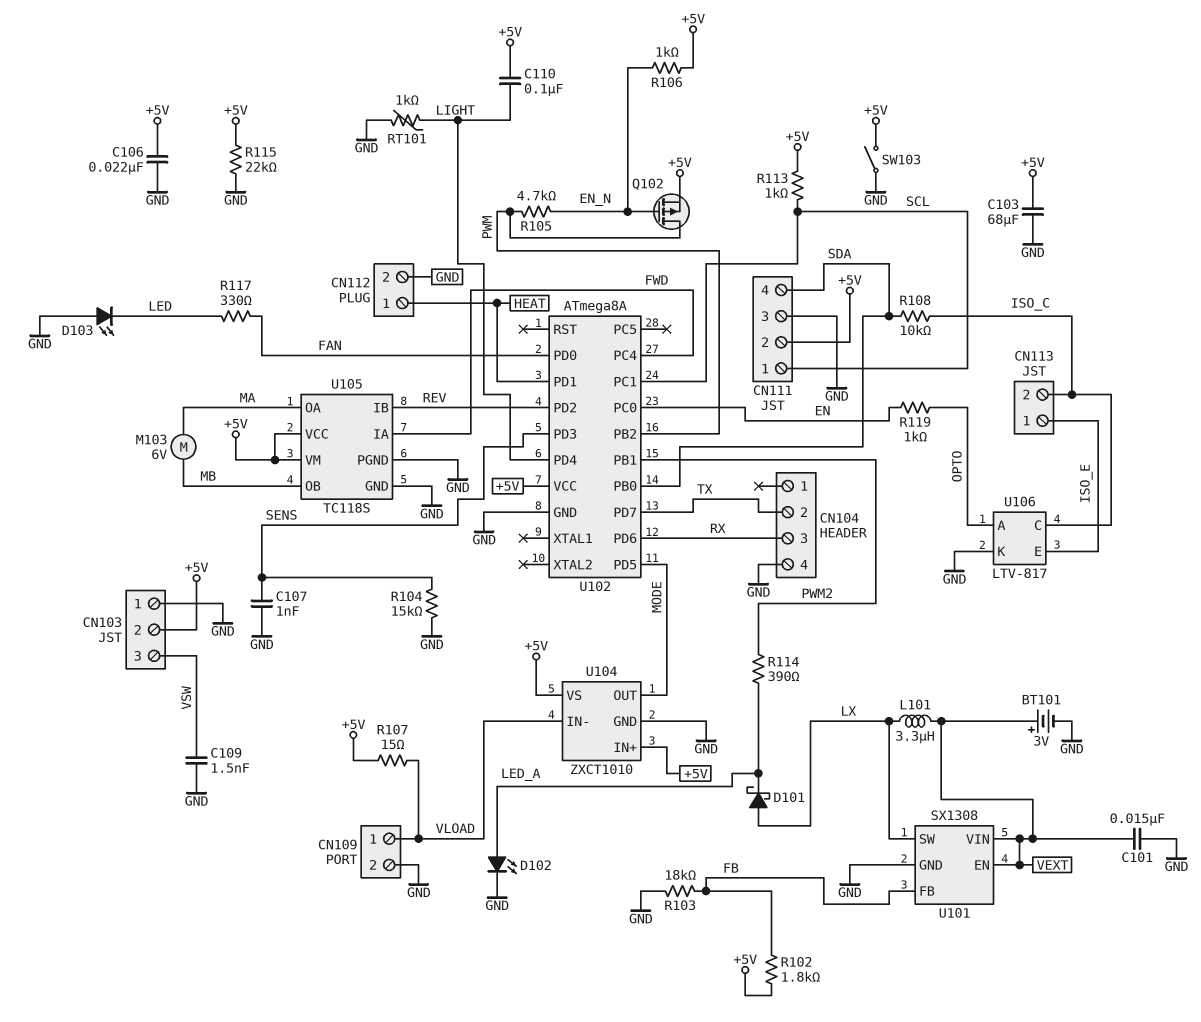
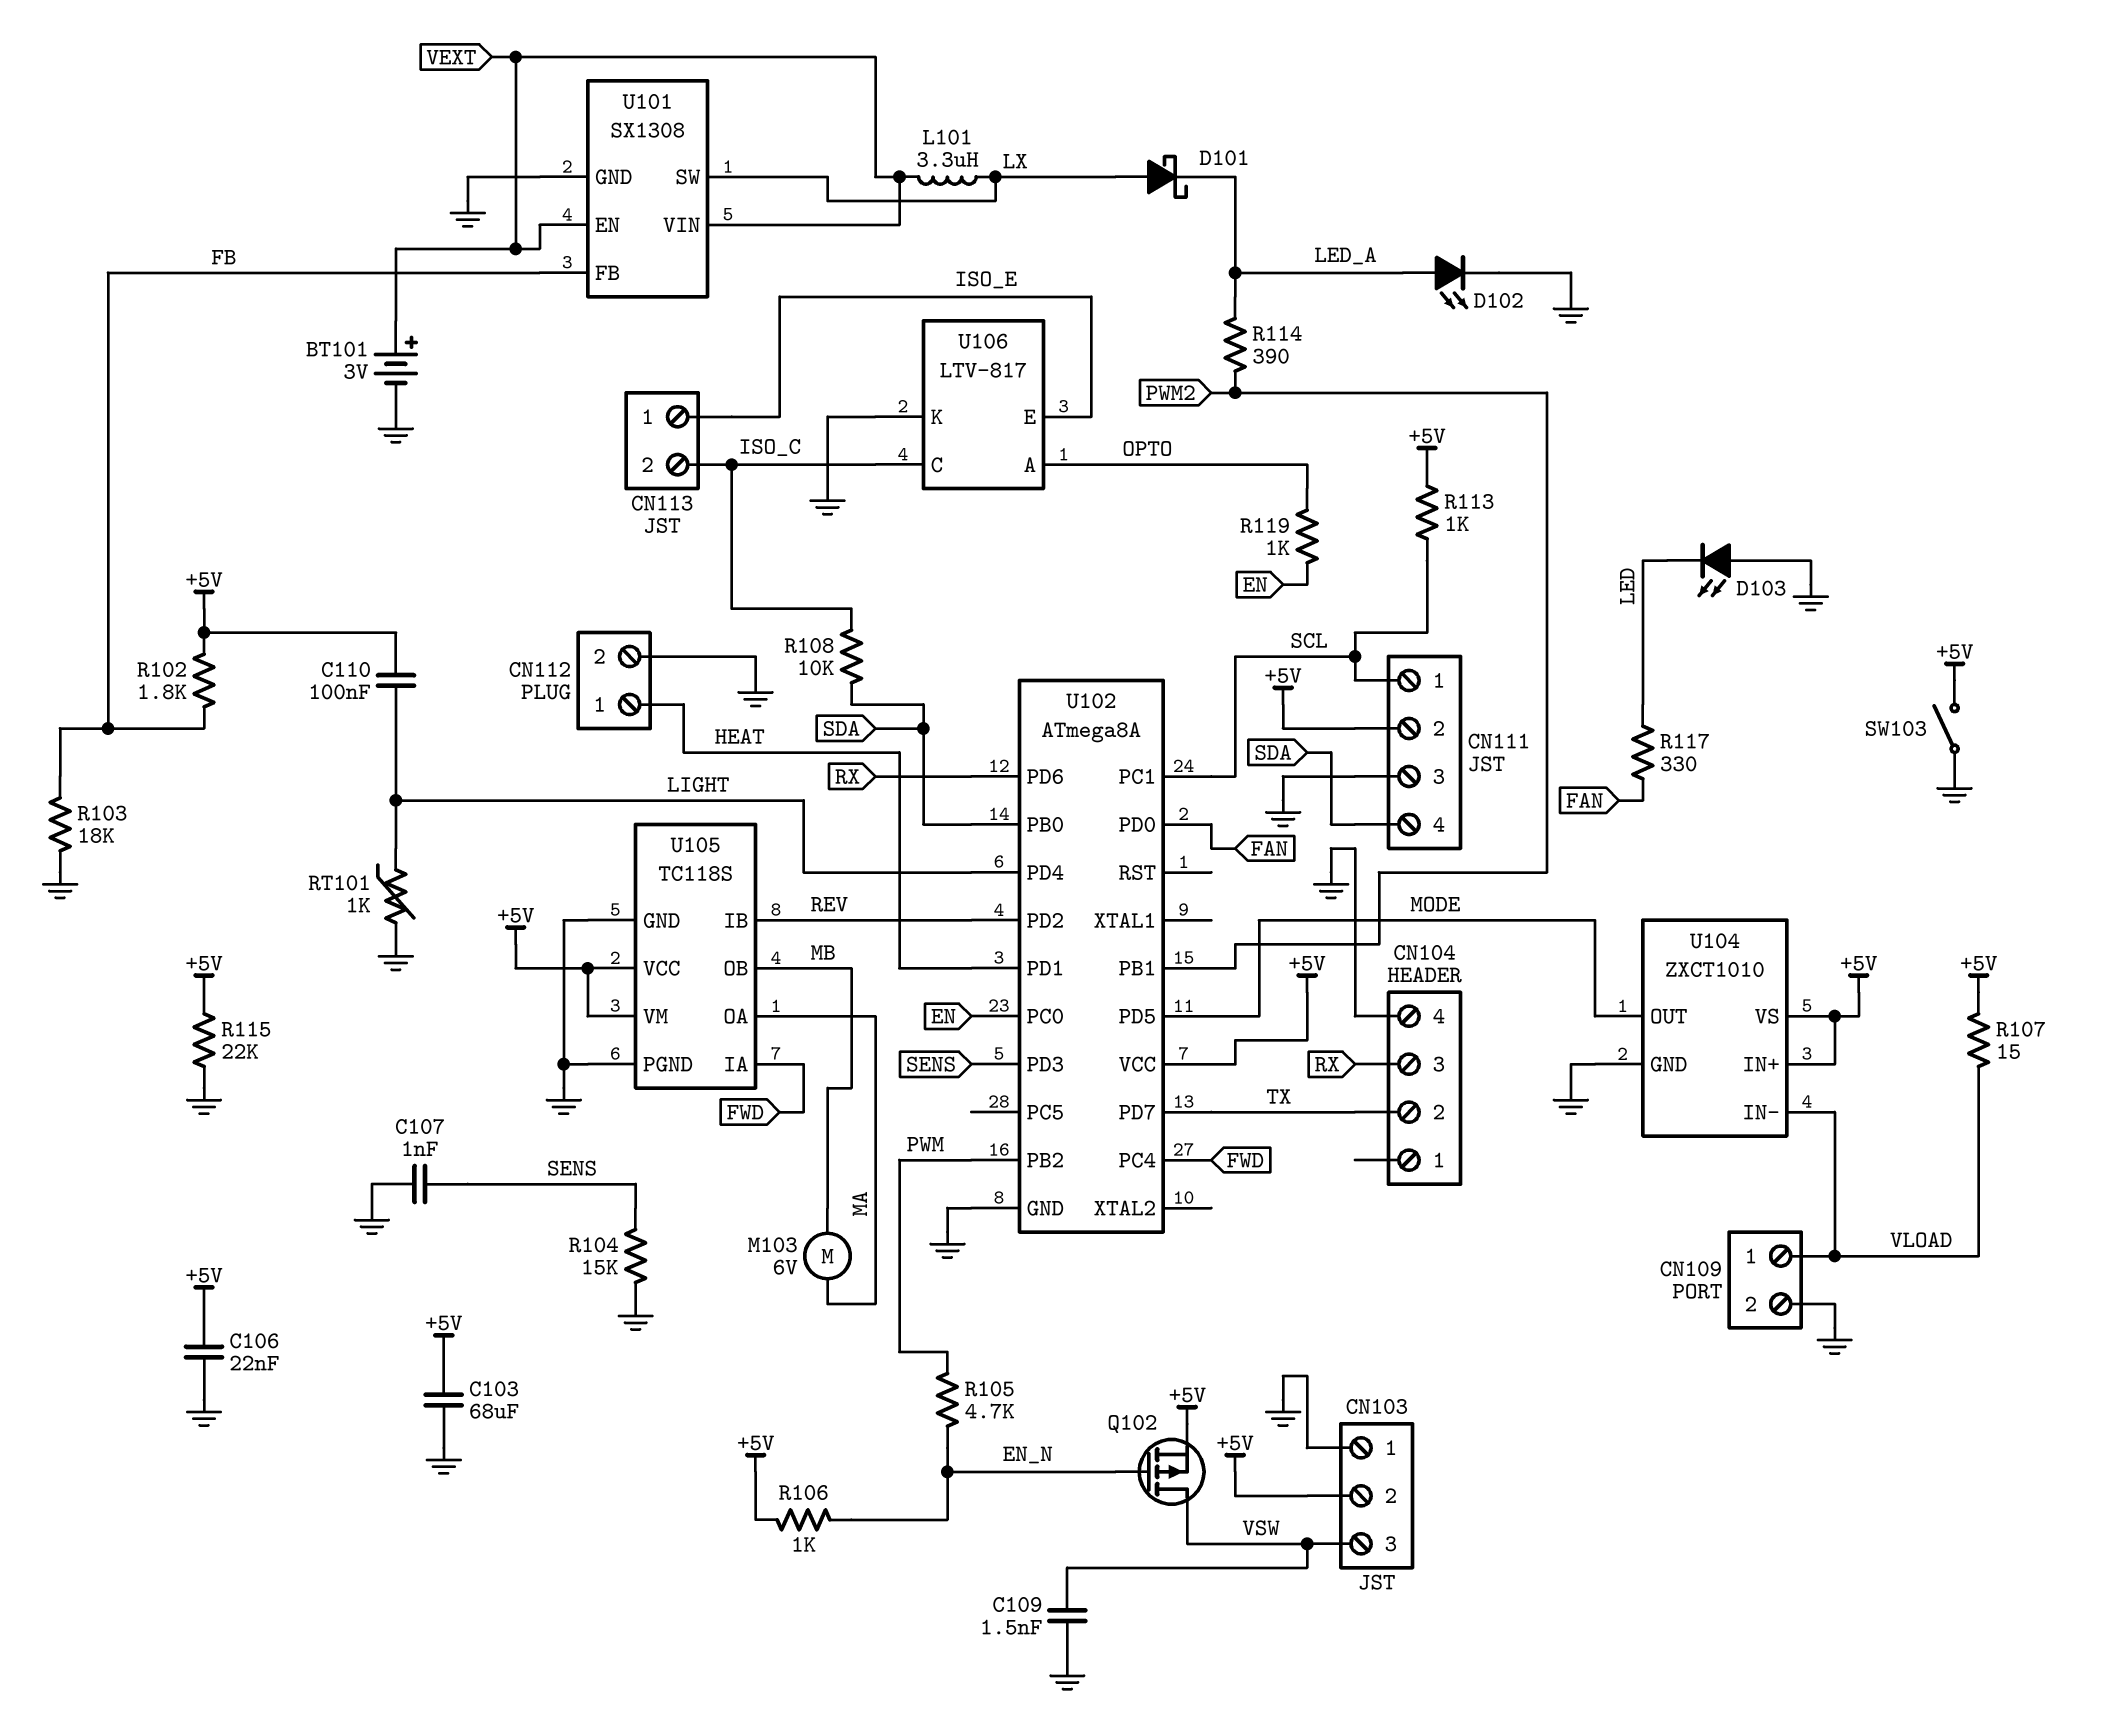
C101: 15nF (GND, VEXT) -> none
Q102: PMOS (G EN_N, D PWM, S +5V) -> PMOS (G EN_N, D VSW, S +5V)

